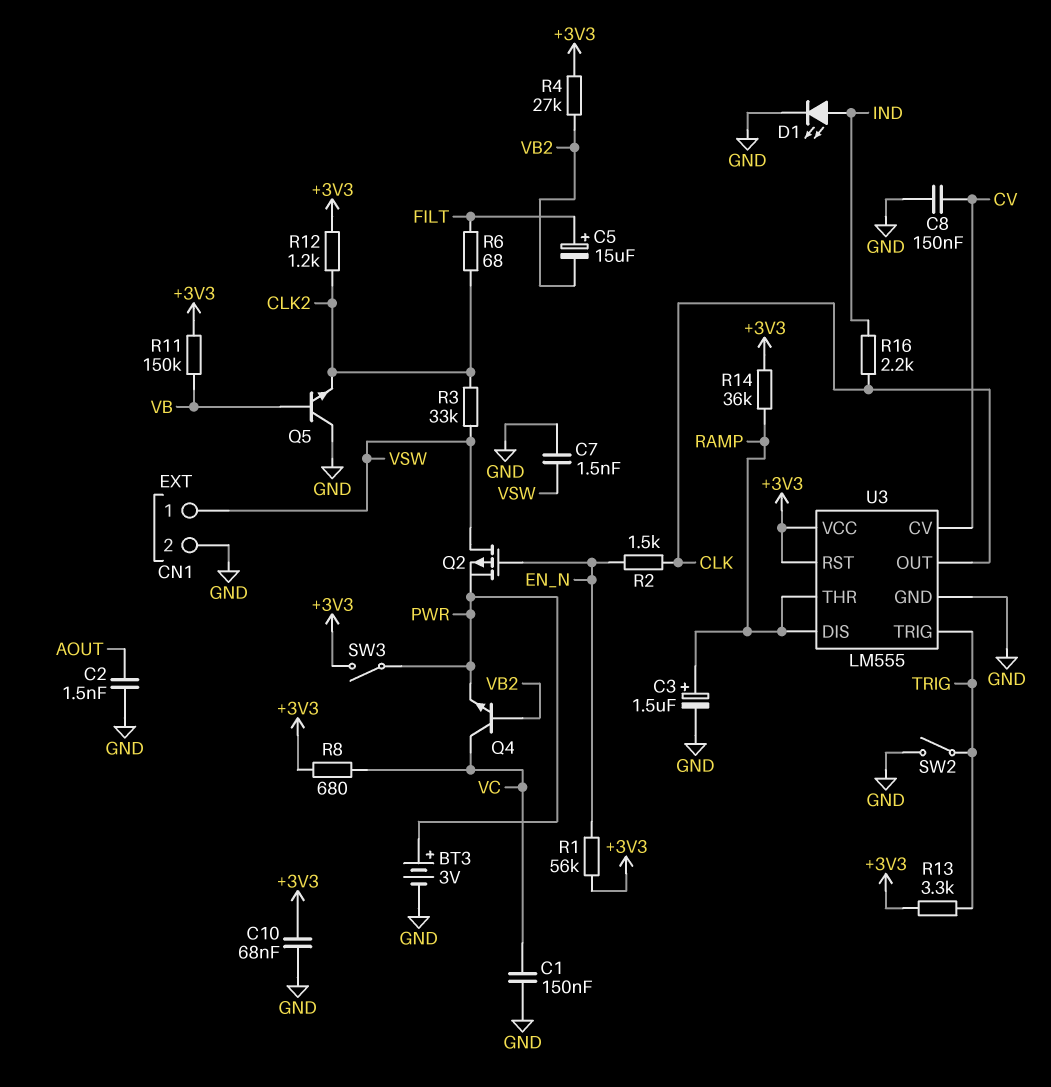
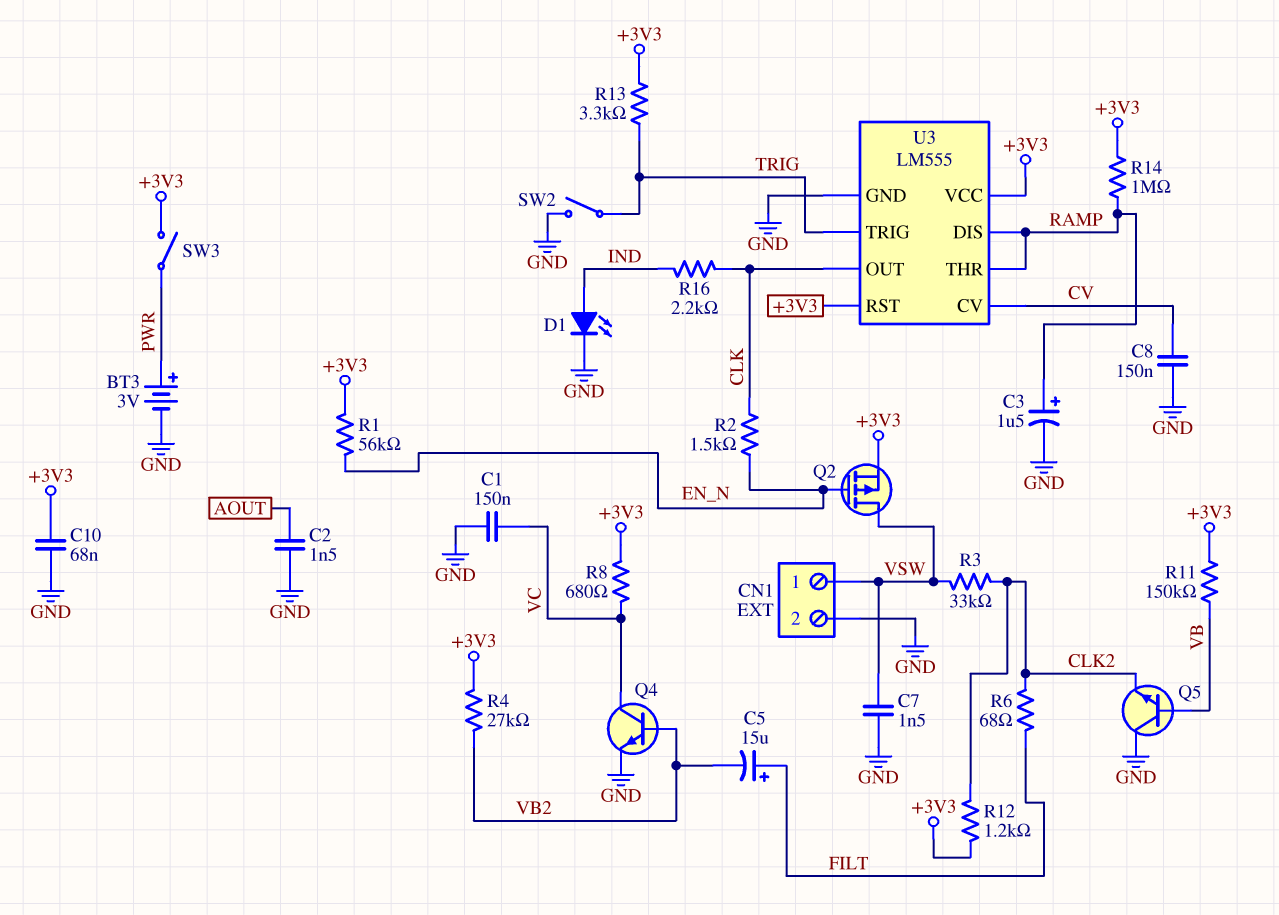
Q2: PMOS (G EN_N, D VSW, S PWR) -> PMOS (G EN_N, D VSW, S +3V3)
Q4: NPN (B VB2, C VC, E PWR) -> NPN (B VB2, C VC, E GND)
R14: 36k (+3V3, RAMP) -> 1M (+3V3, RAMP)

